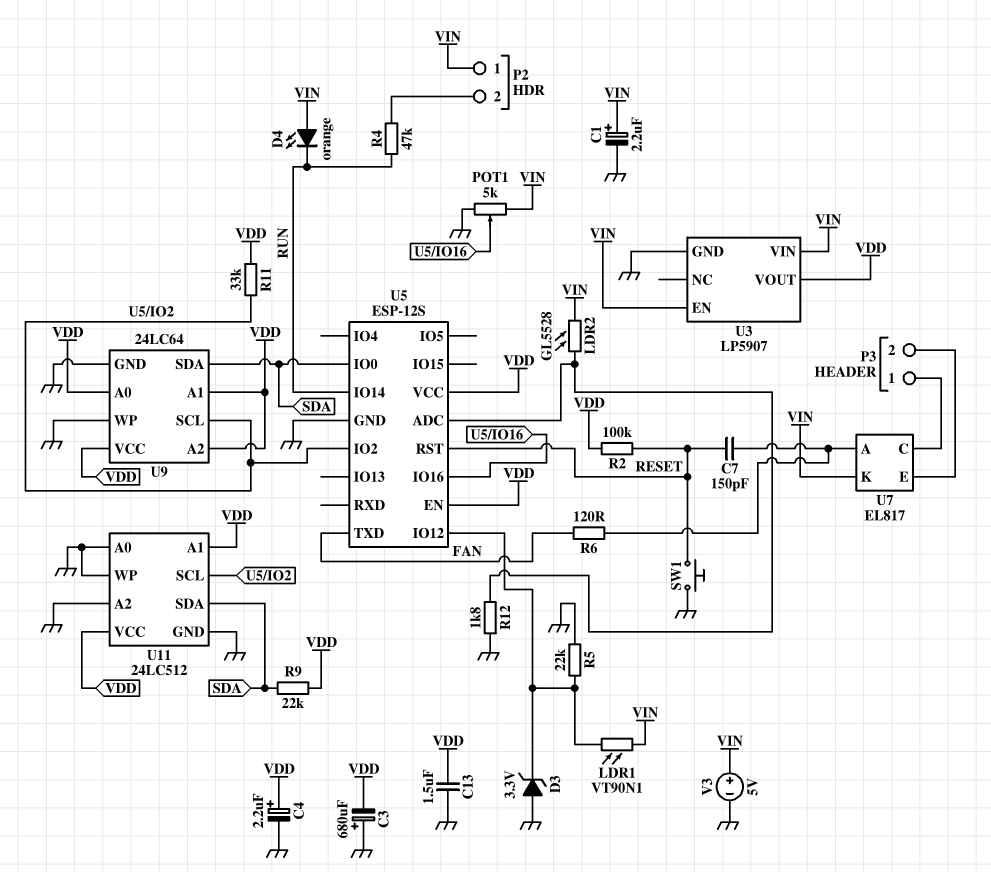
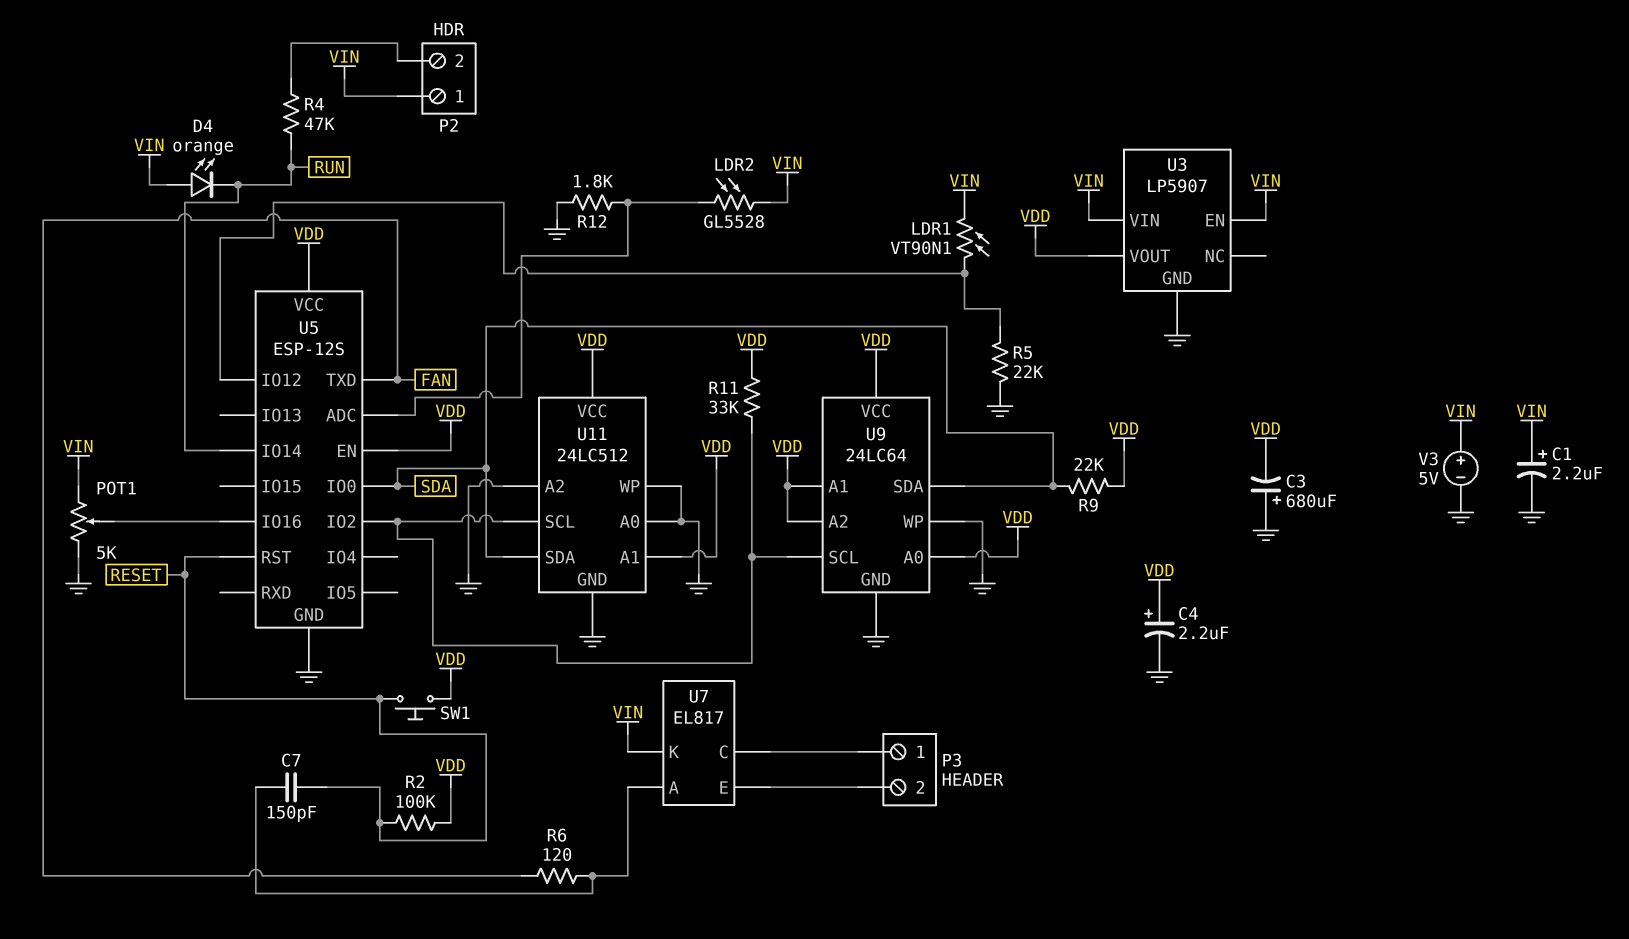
C13: 1.5uF (GND, VDD) -> none
D3: zener 3.3V (A GND, K U5/IO12) -> none
SW1: button (GND, RESET) -> button (RESET, VDD)

